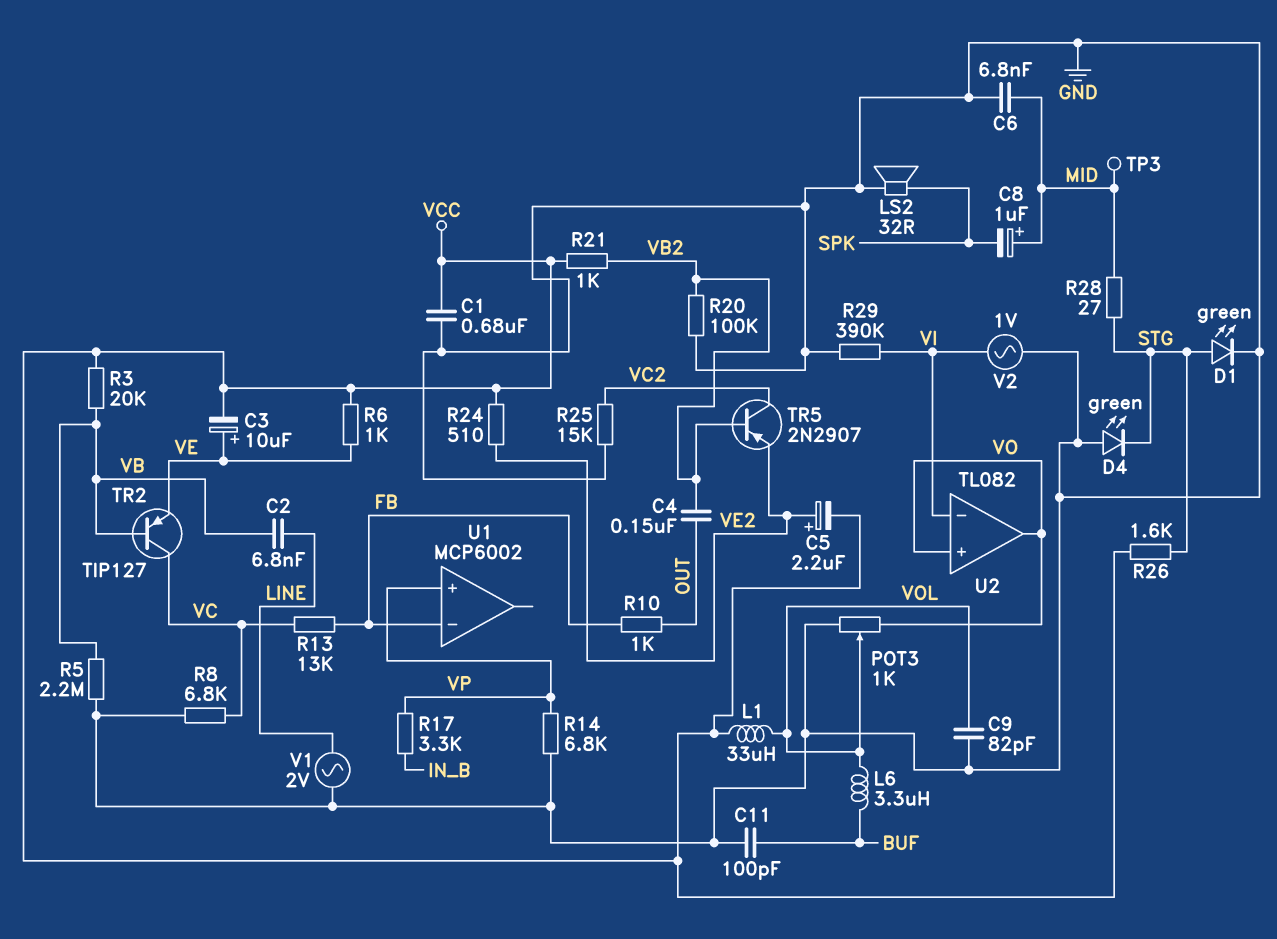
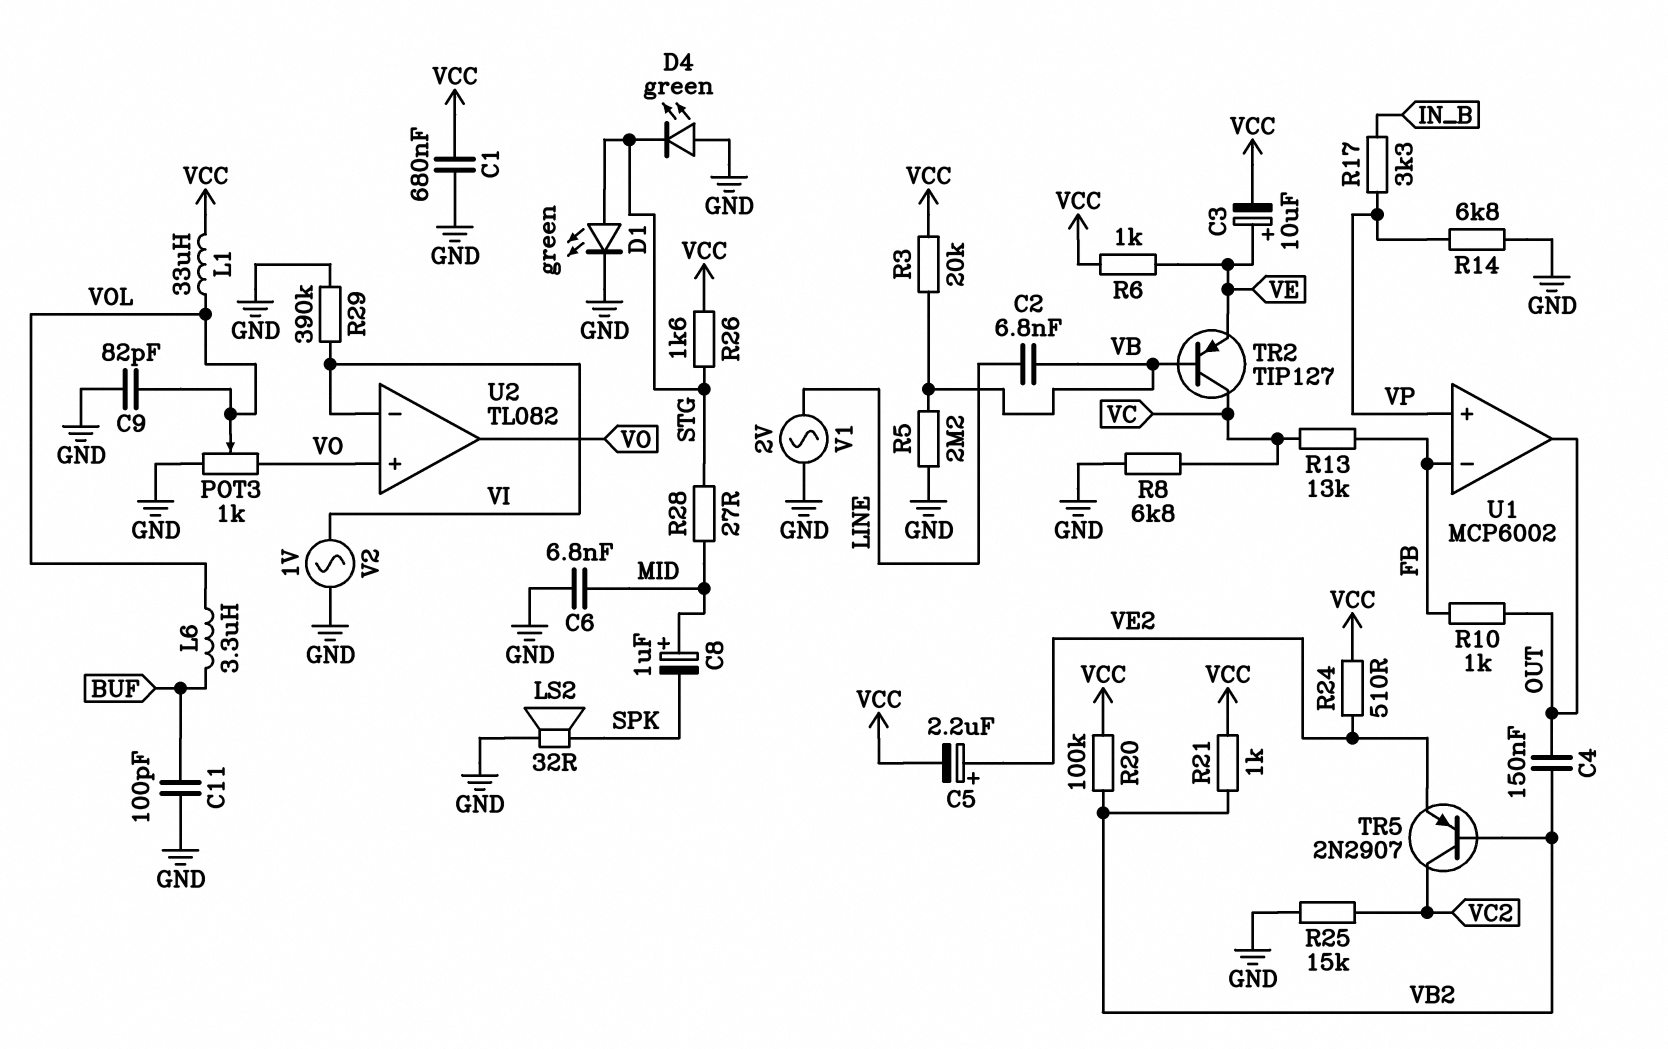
R20: 100k (GND, VB2) -> 100k (VB2, VCC)
TP3: test point (MID) -> none
U1 pin out: none -> OUT

